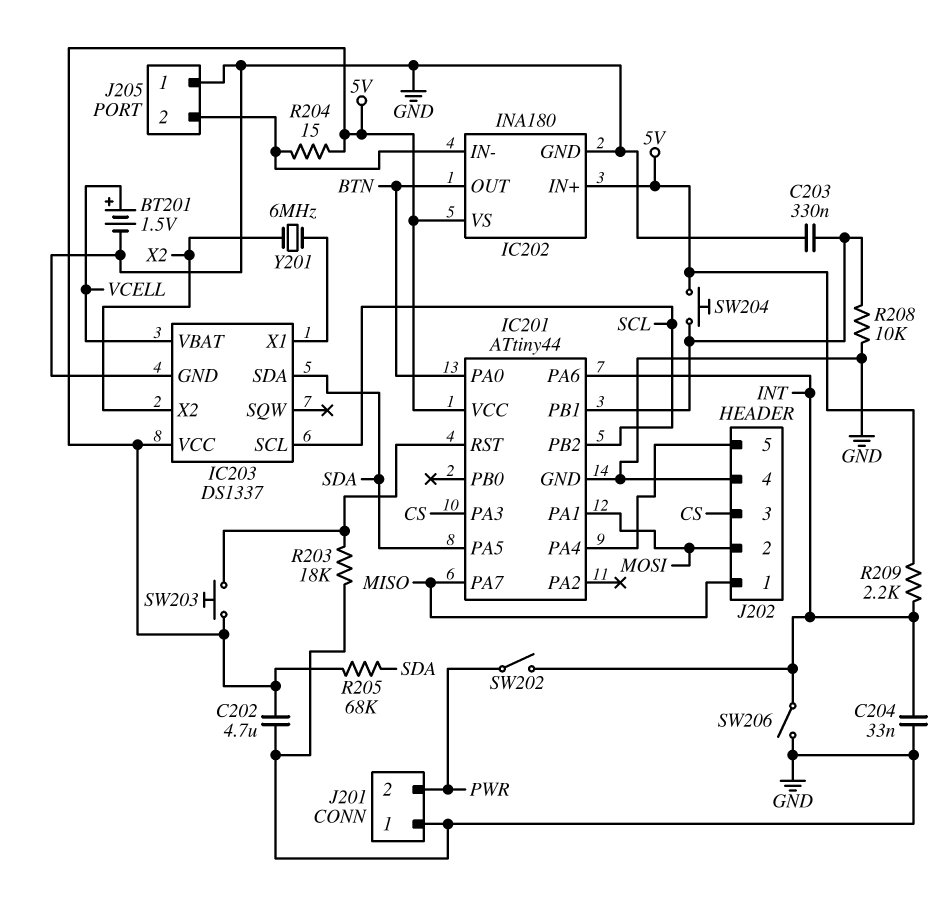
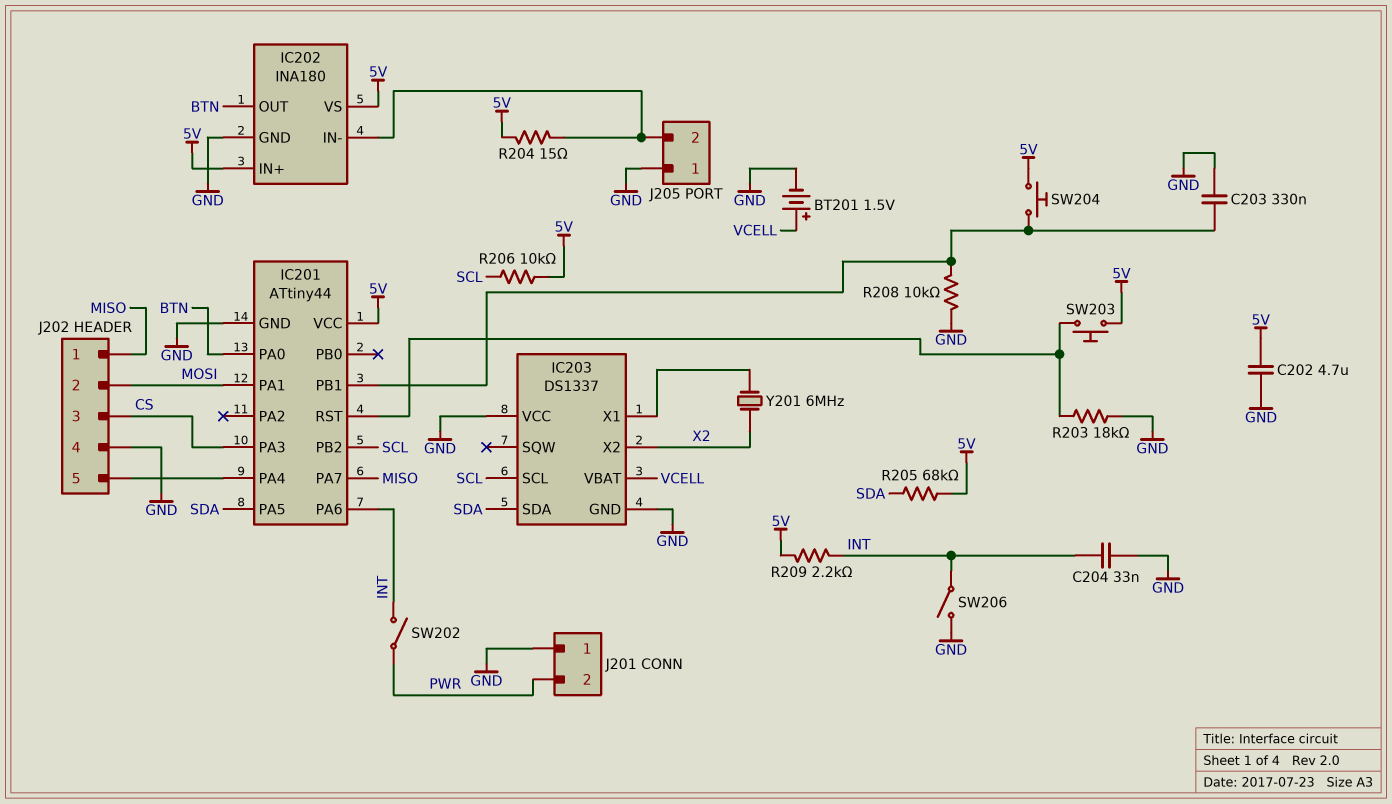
IC203 pin VCC: 5V -> GND
R206: none -> 10k (5V, SCL)

